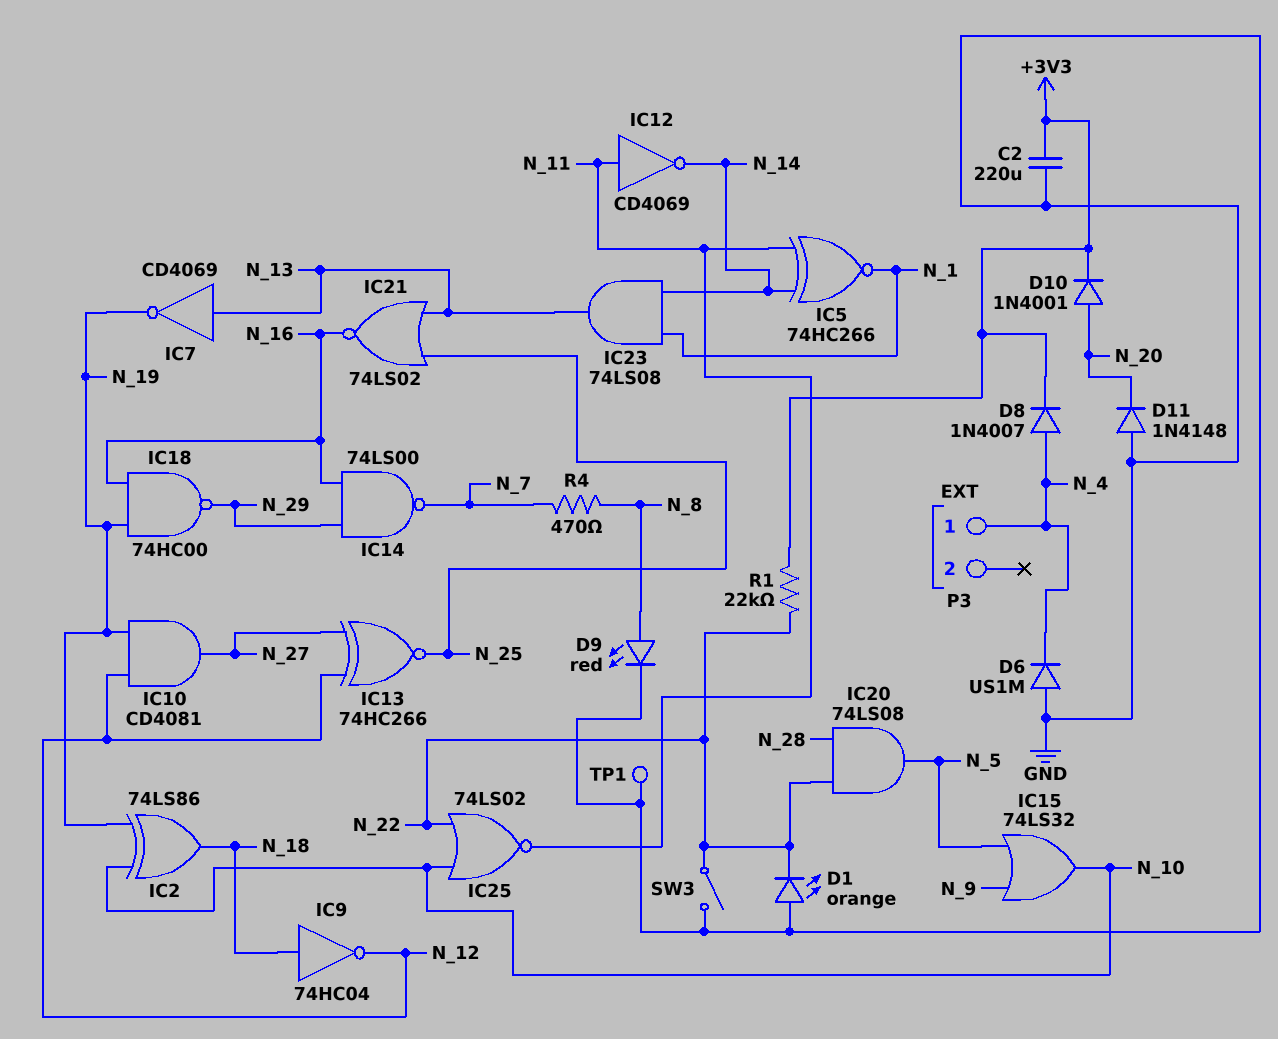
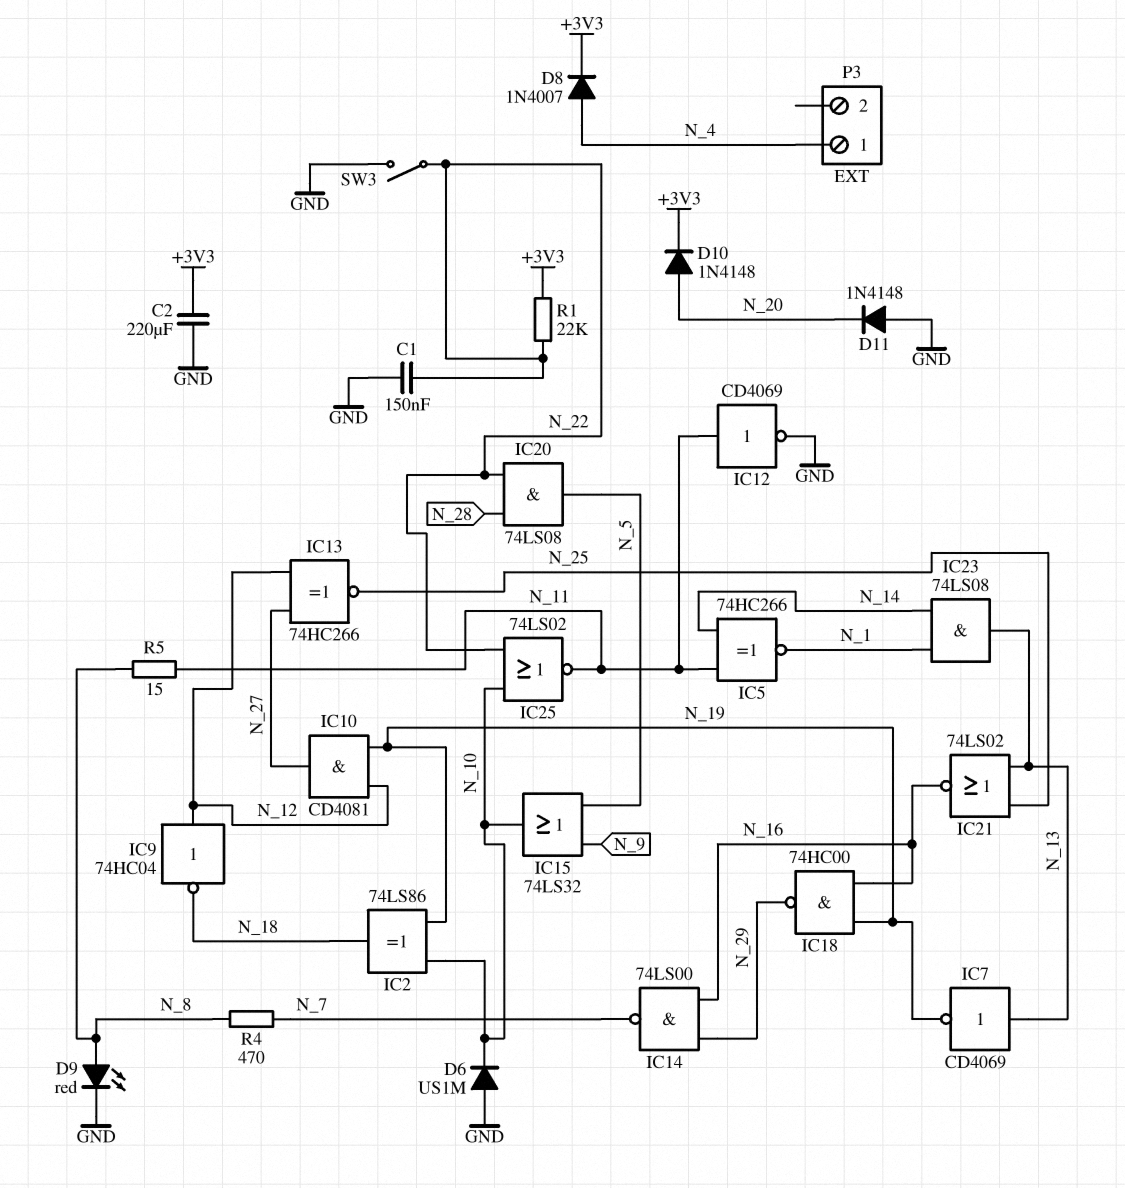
C1: none -> 150nF (GND, N_22)
D1: LED orange (A GND, K N_22) -> none
D6: diode US1M (A GND, K N_4) -> diode US1M (A GND, K N_10)
D10: diode 1N4001 (A N_20, K +3V3) -> diode 1N4148 (A N_20, K +3V3)
IC9: NOT 74HC04 (in N_18, out N_12) -> NOT 74HC04 (in N_12, out N_18)
IC12: NOT CD4069 (in N_11, out N_14) -> NOT CD4069 (in N_11, out GND)
R5: none -> 15 (N_8, N_11)
TP1: test point (GND) -> none

